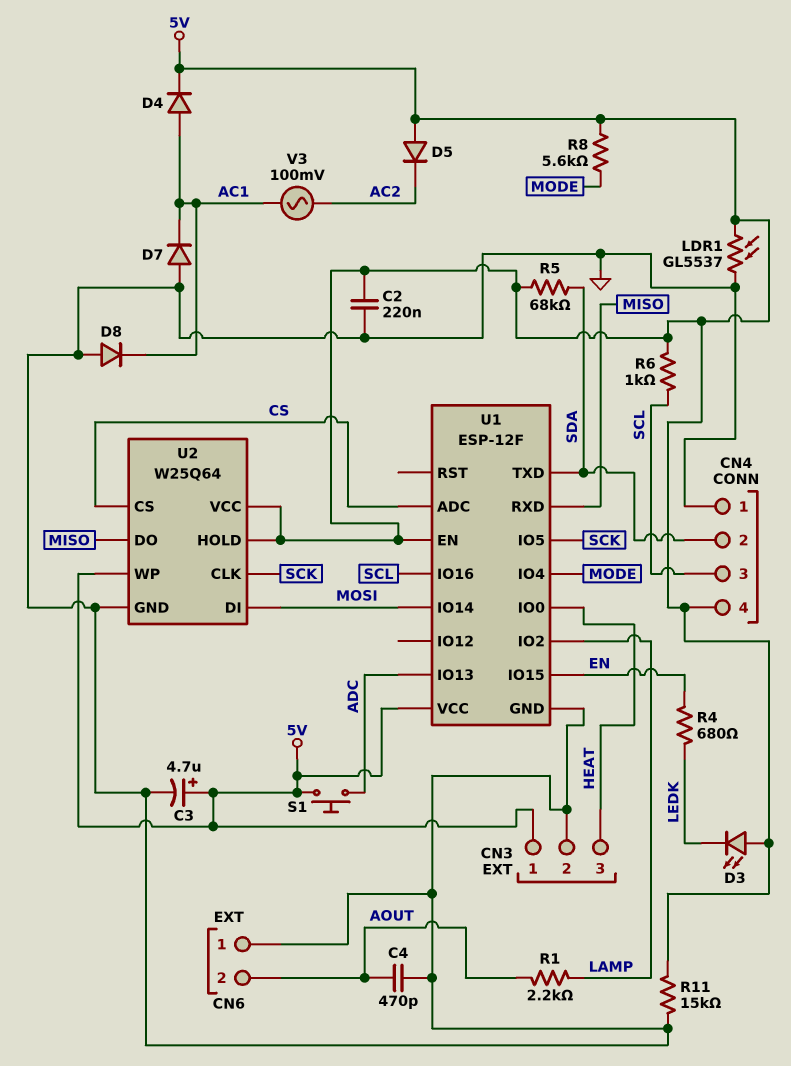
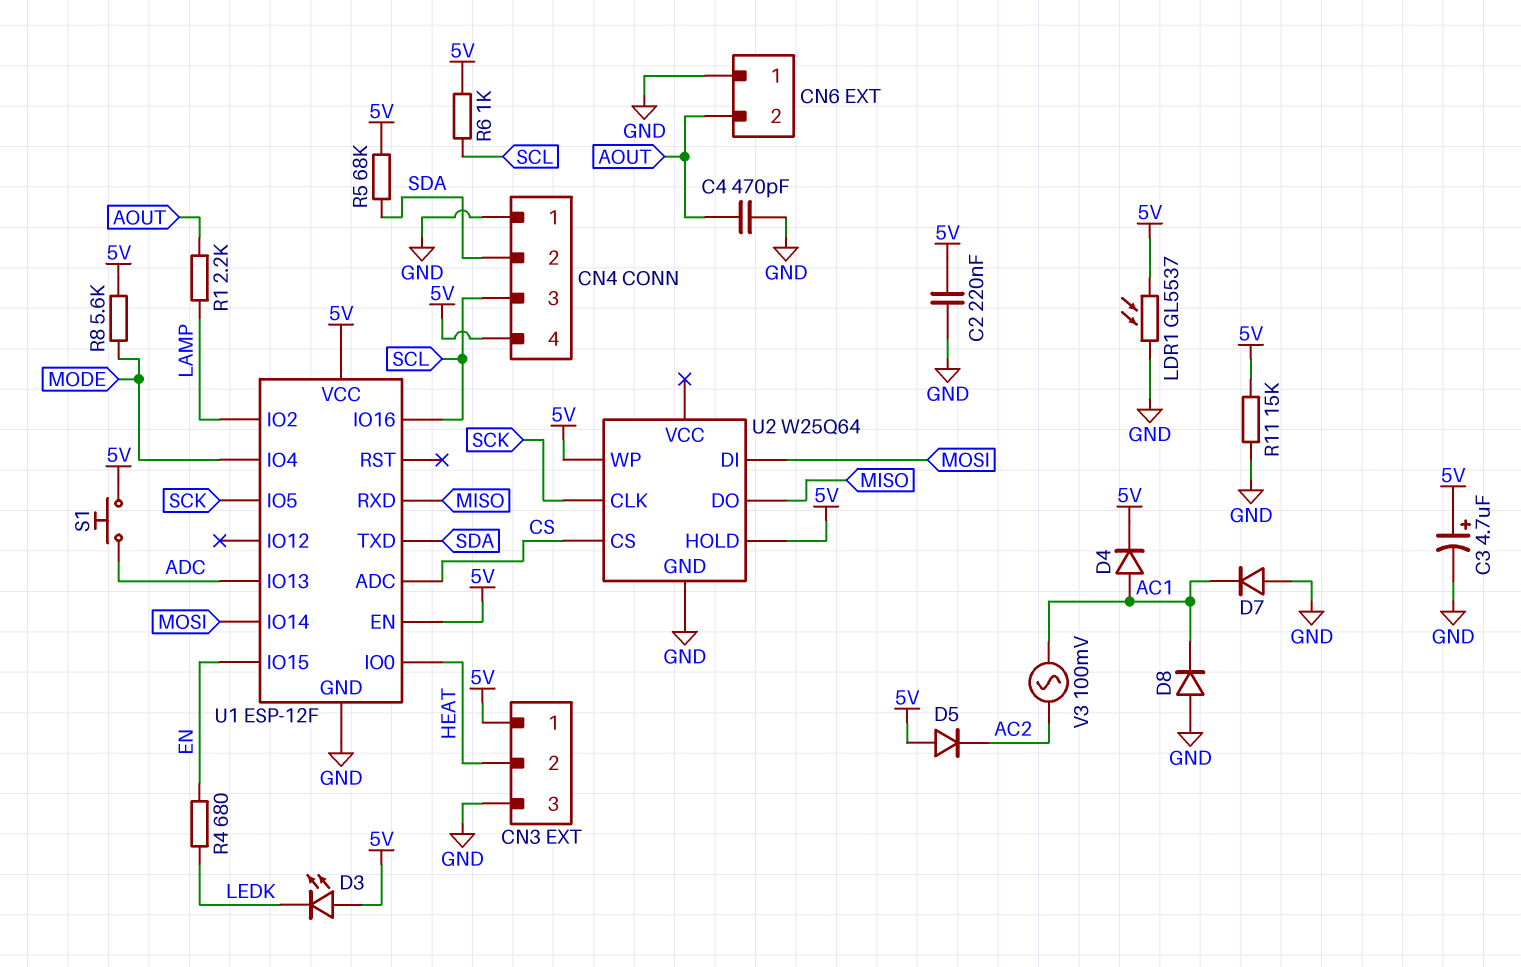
CN3 pin 2: GND -> HEAT
CN3 pin 3: HEAT -> GND
U2 pin VCC: 5V -> none

